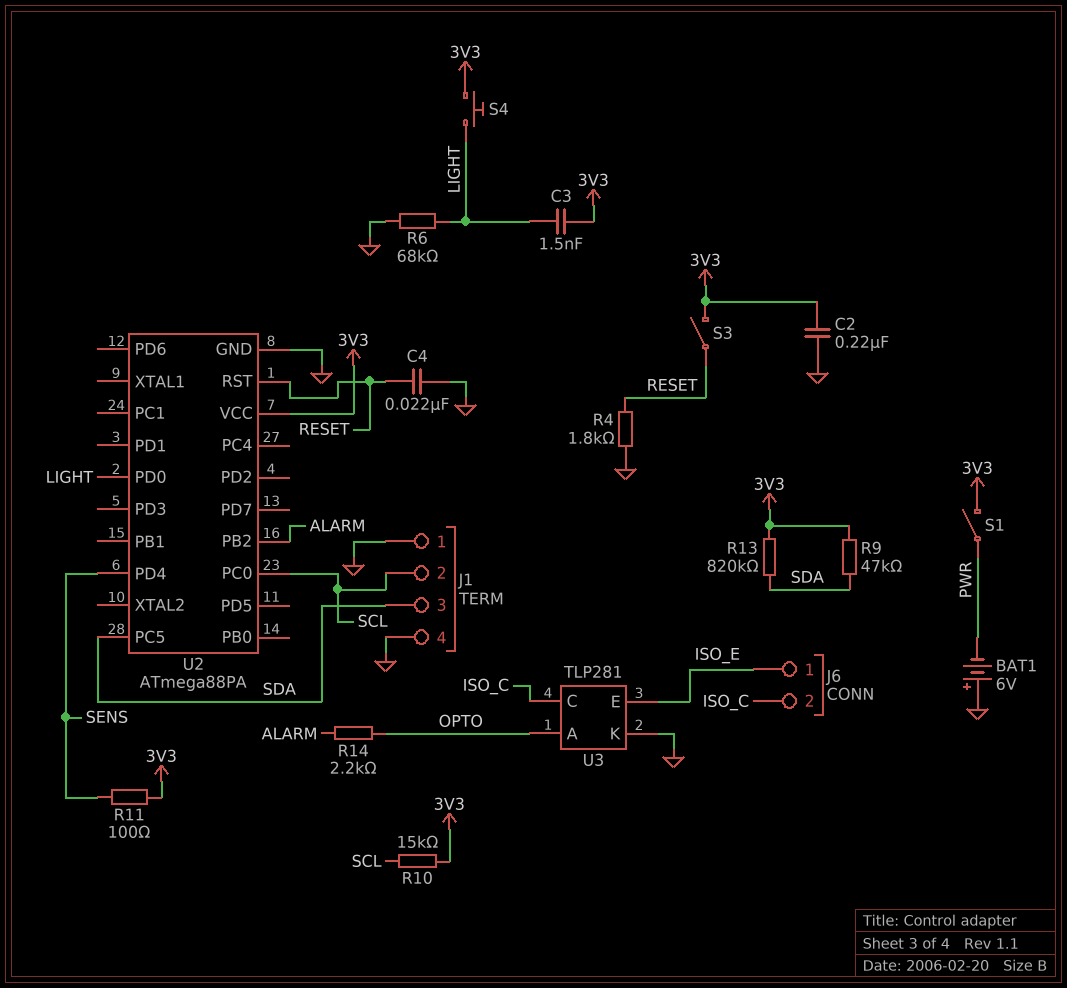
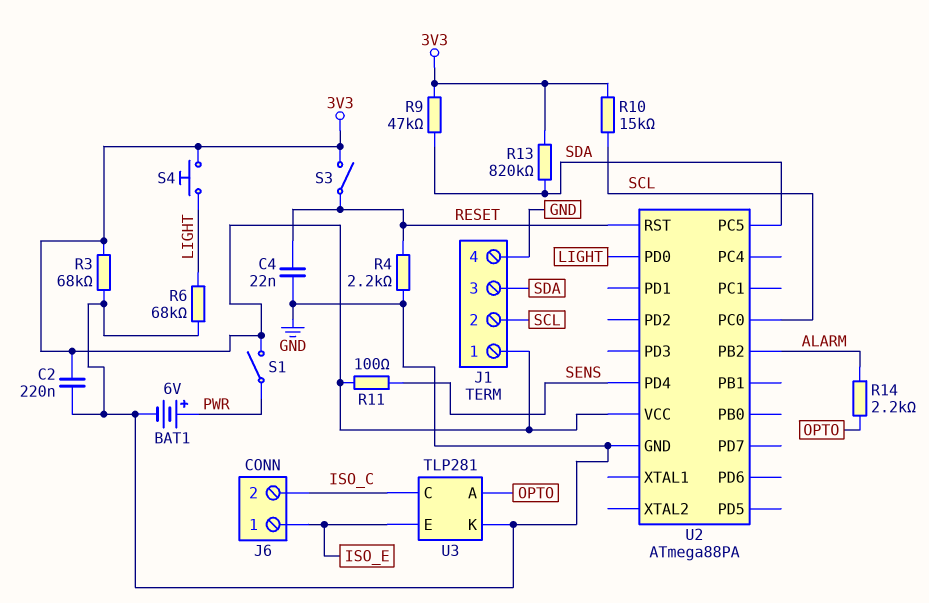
BAT1: 6V (plus GND, minus PWR) -> 6V (plus PWR, minus GND)
C3: 1.5nF (3V3, LIGHT) -> none
J1 pin 1: GND -> 3V3
R3: none -> 68k (3V3, GND)
R4: 1.8k (GND, RESET) -> 2.2k (GND, RESET)

